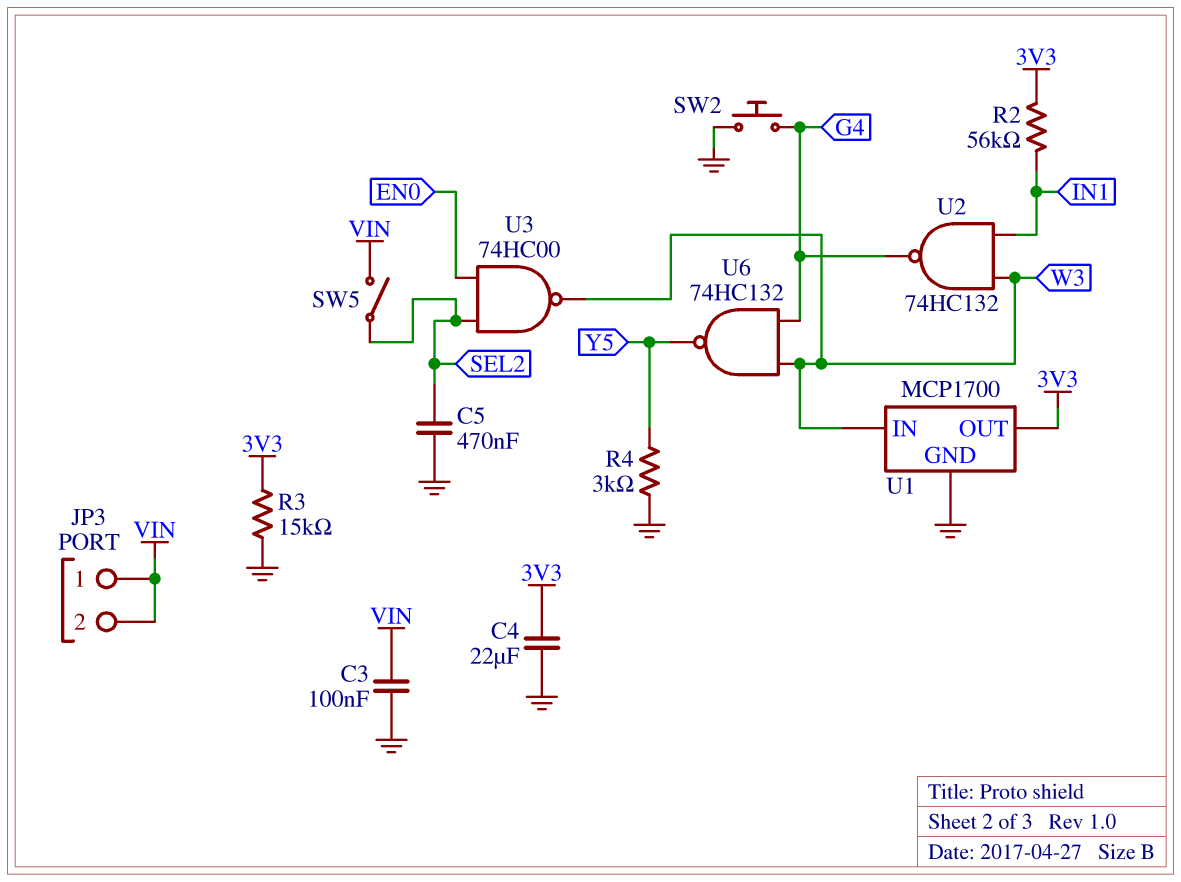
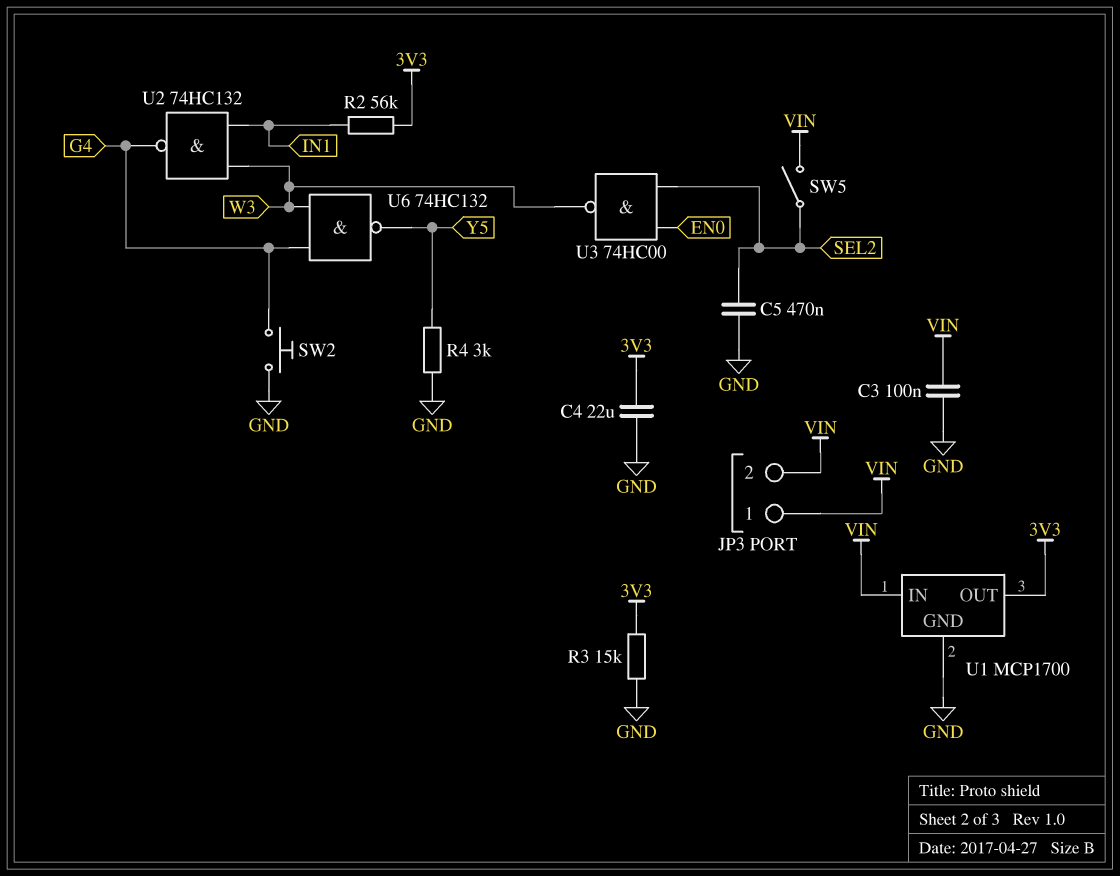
U1 pin IN: W3 -> VIN

